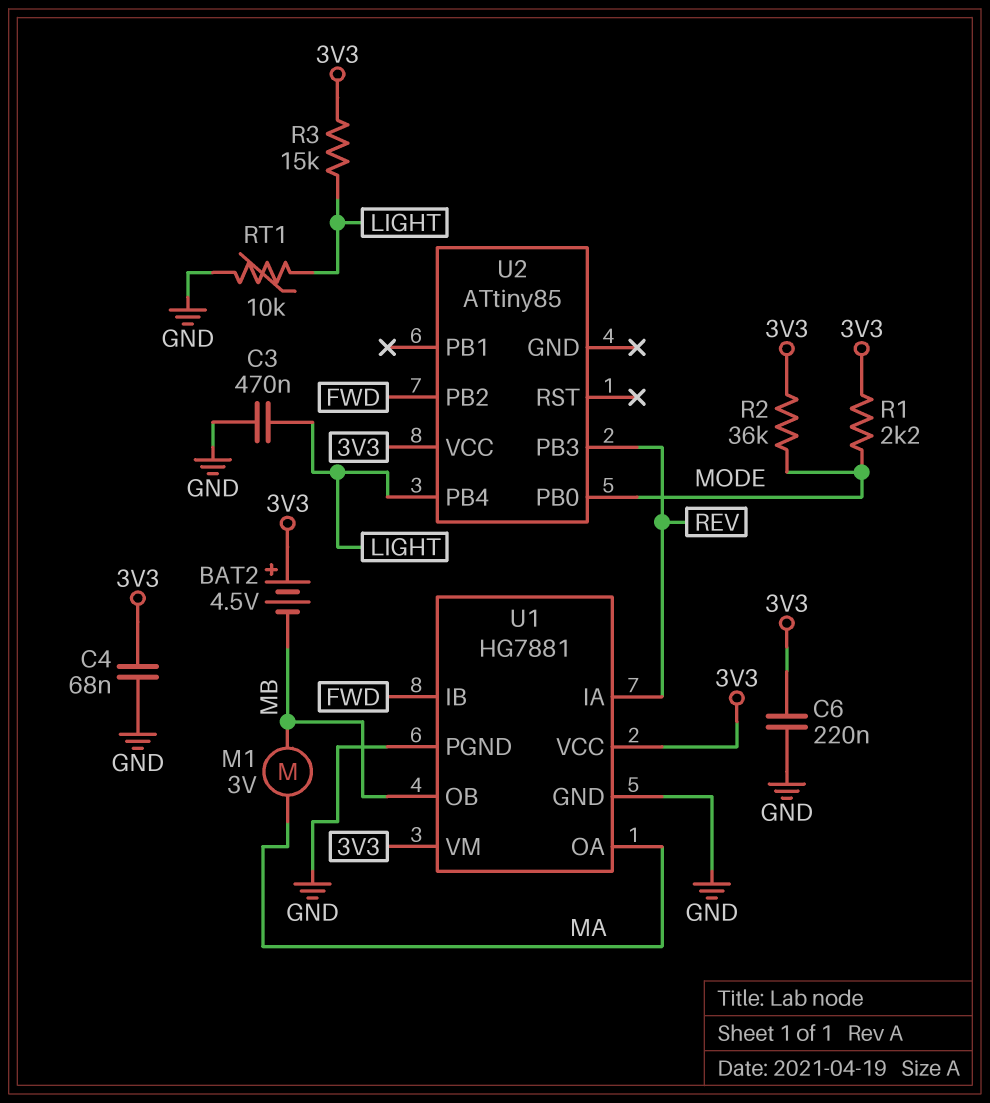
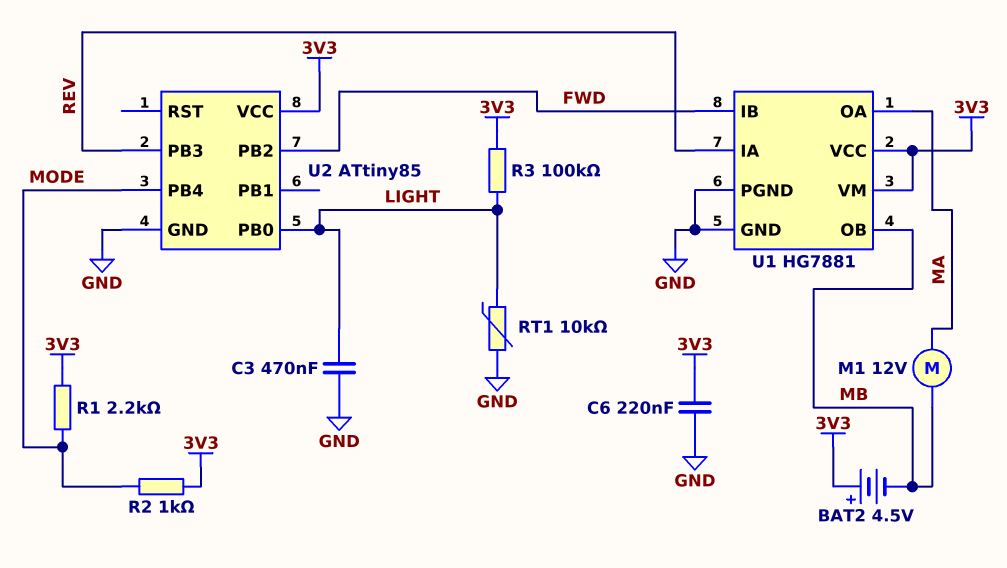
C4: 68nF (3V3, GND) -> none
M1: motor 3V (MA, MB) -> motor 12V (MA, MB)
R2: 36k (3V3, MODE) -> 1k (3V3, MODE)
R3: 15k (3V3, LIGHT) -> 100k (3V3, LIGHT)
U2 pin GND: none -> GND
U2 pin PB0: MODE -> LIGHT
U2 pin PB4: LIGHT -> MODE

